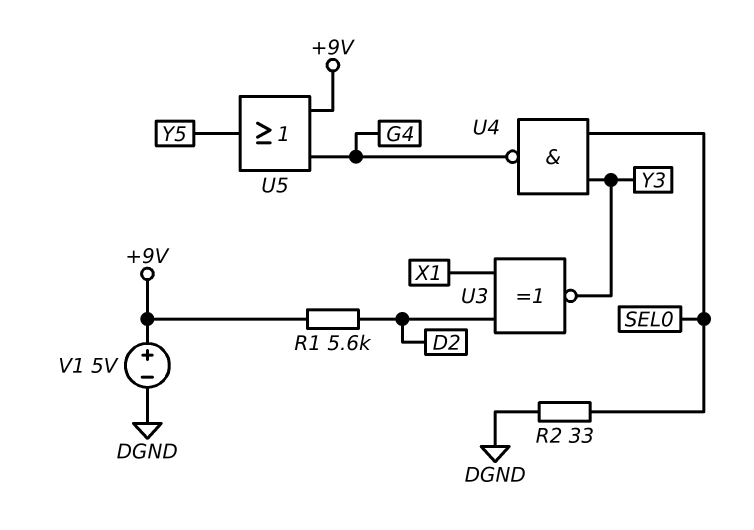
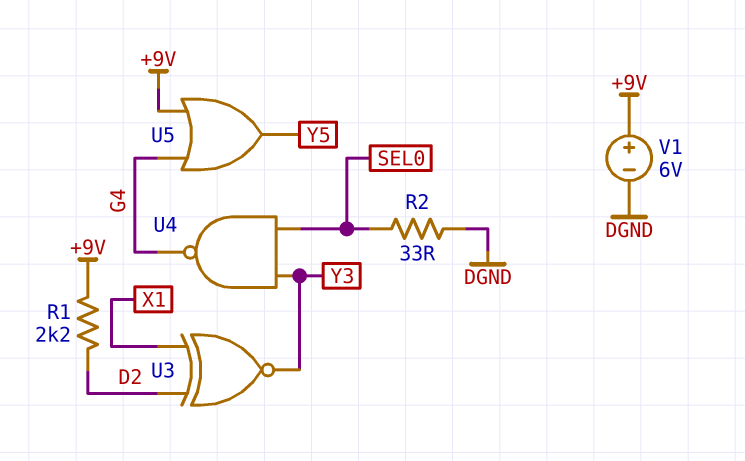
R1: 5.6k (+9V, D2) -> 2.2k (+9V, D2)
V1: 5V (plus +9V, minus DGND) -> 6V (plus +9V, minus DGND)

